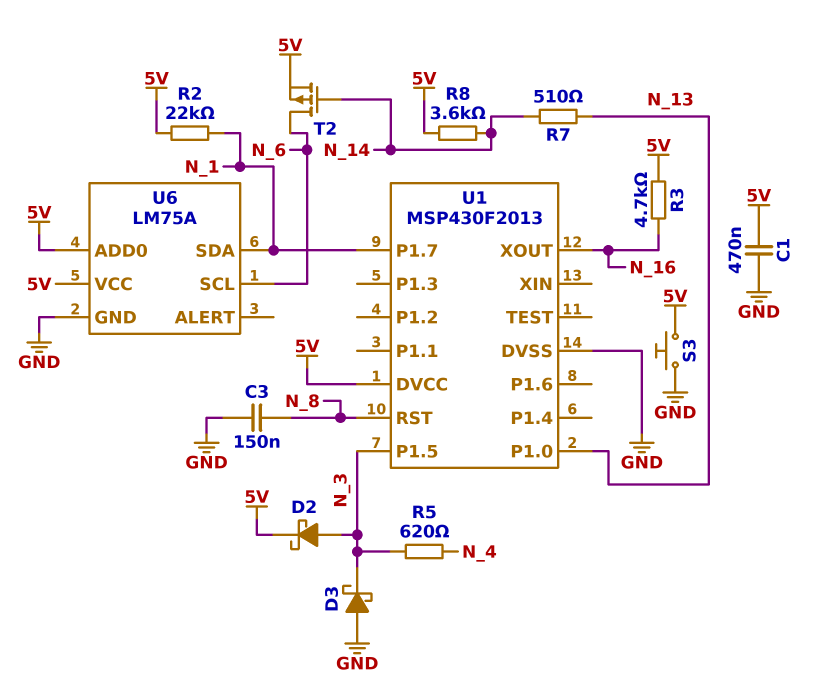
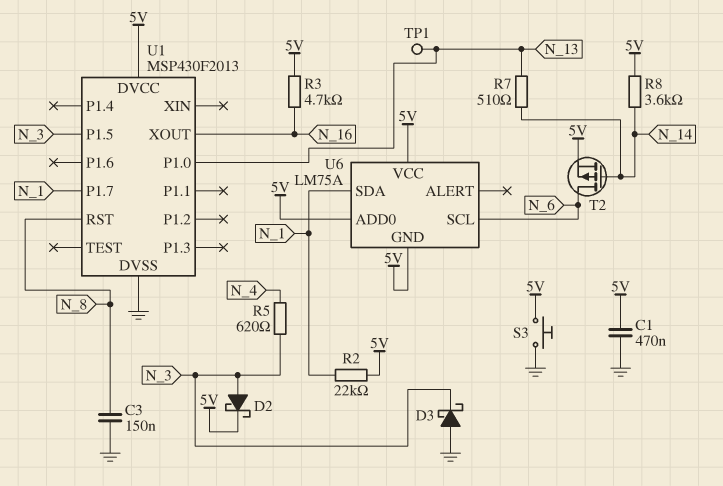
TP1: none -> test point (N_13)
U6 pin GND: GND -> 5V

